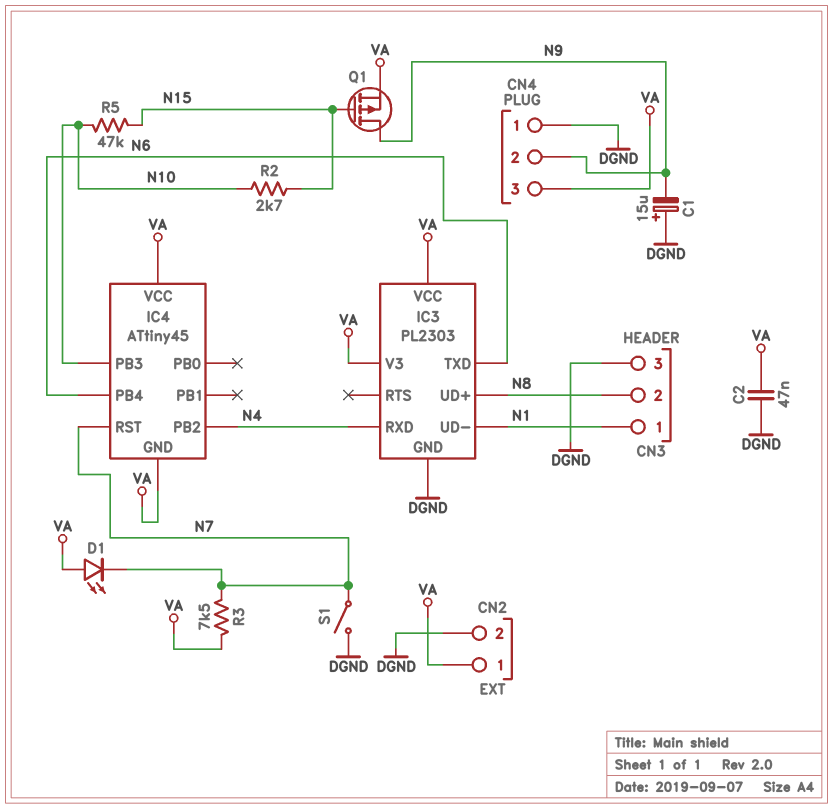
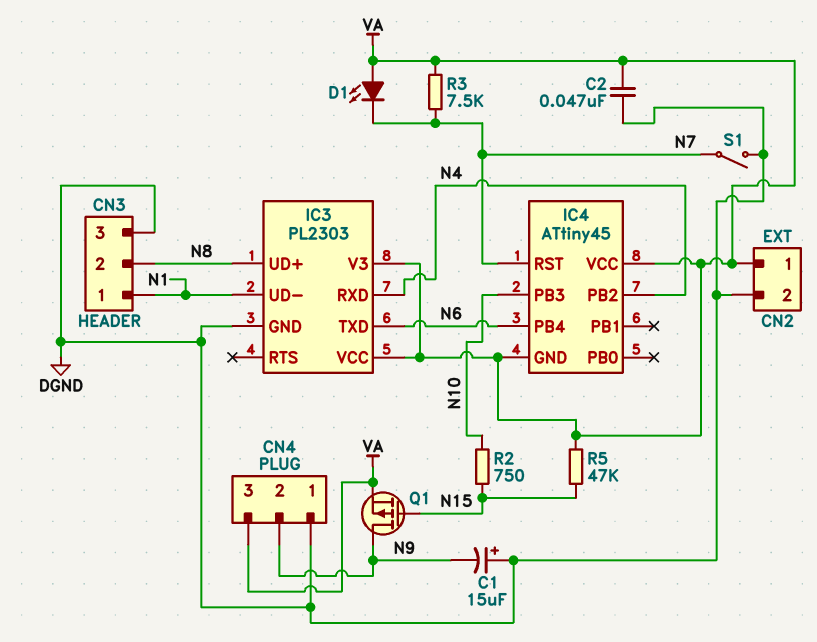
R2: 2.7k (N10, N15) -> 750 (N10, N15)
R5: 47k (N10, N15) -> 47k (N15, VA)

